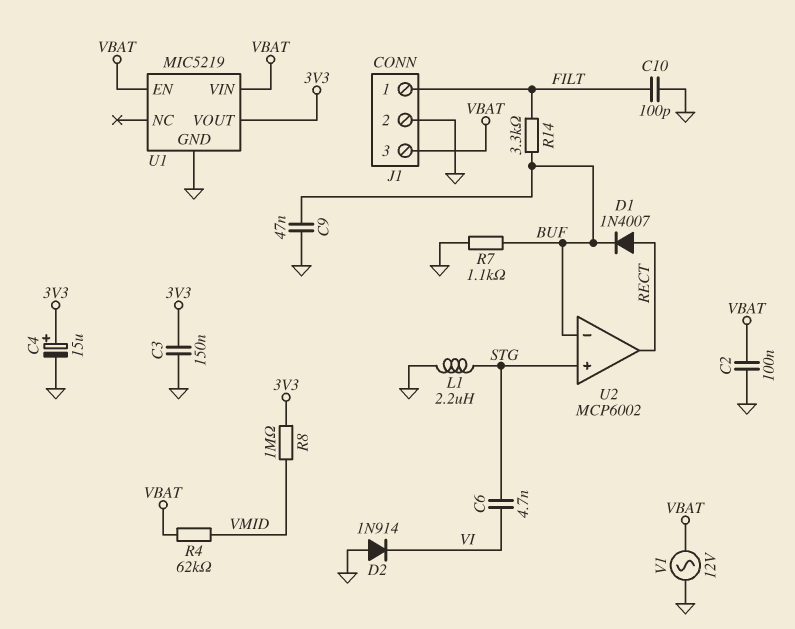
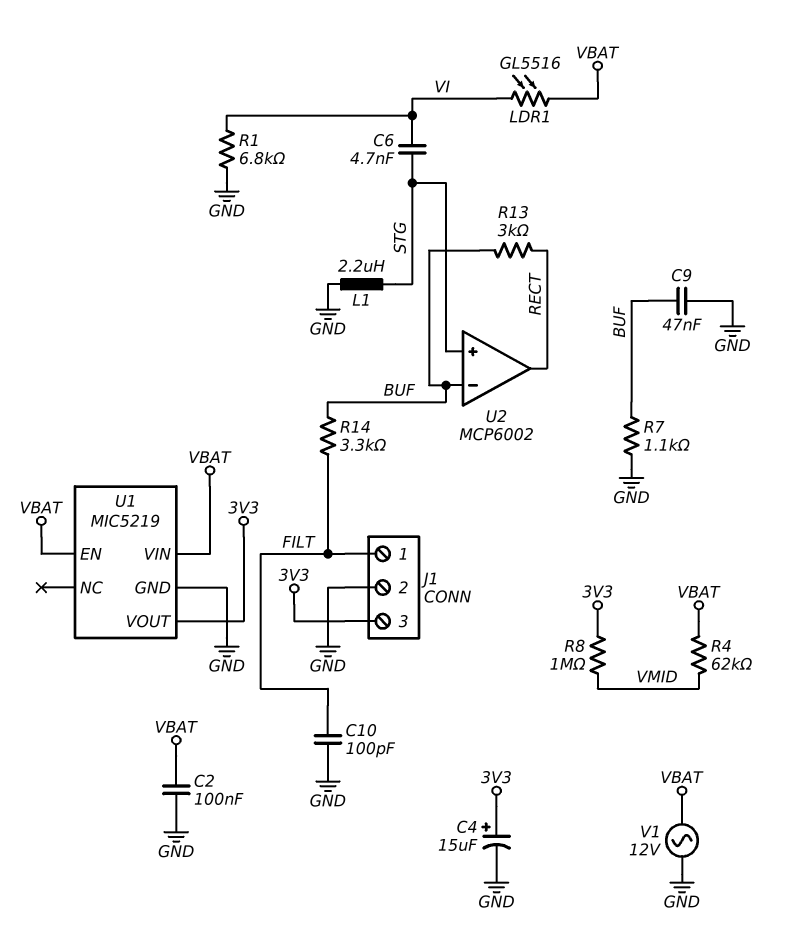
C3: 150nF (3V3, GND) -> none
D1: diode 1N4007 (A RECT, K BUF) -> none
D2: diode 1N914 (A GND, K VI) -> none
J1 pin 3: VBAT -> 3V3
LDR1: none -> GL5516 (VBAT, VI)
R1: none -> 6.8k (GND, VI)
R13: none -> 3k (BUF, RECT)

